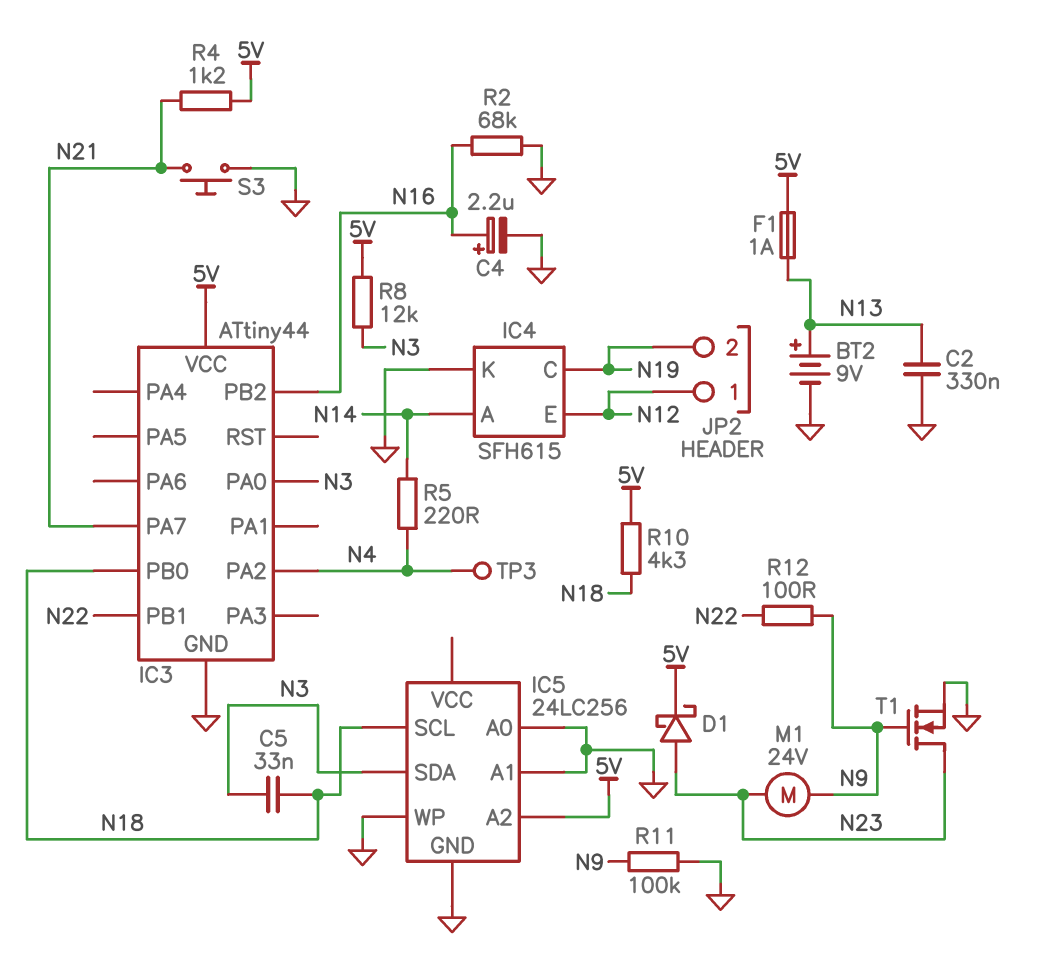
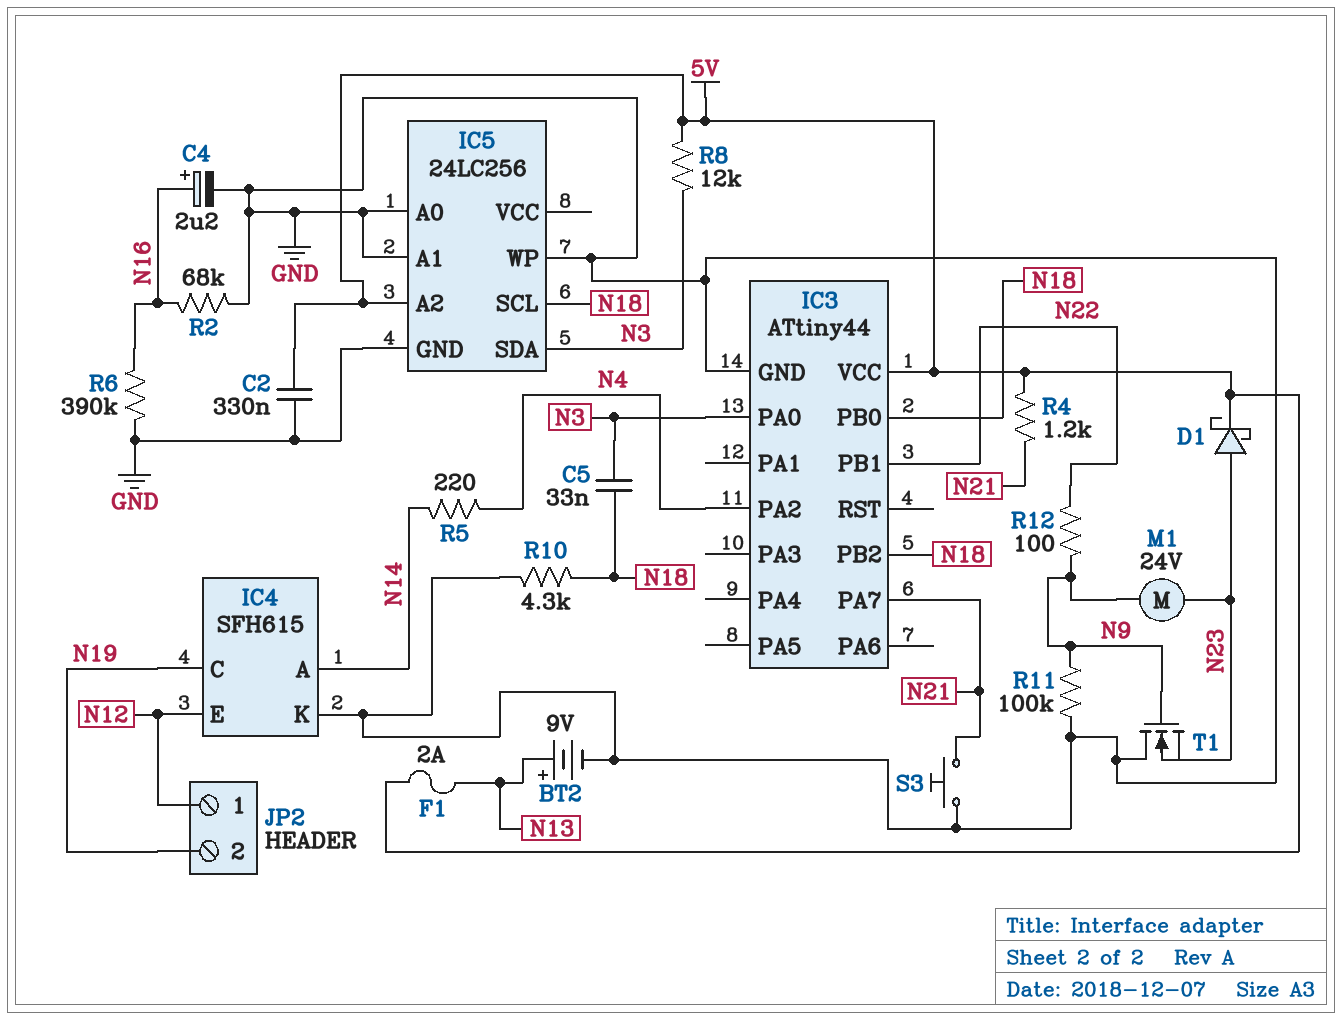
C2: 330nF (GND, N13) -> 330nF (5V, GND)
F1: 1A (5V, N13) -> 2A (5V, N13)
IC3 pin PB2: N16 -> N18
R6: none -> 390k (GND, N16)
R10: 4.3k (5V, N18) -> 4.3k (GND, N18)
T1: NMOS (G N9, D N23, S GND) -> NMOS (G N9, D GND, S N23)
TP3: test point (N4) -> none

